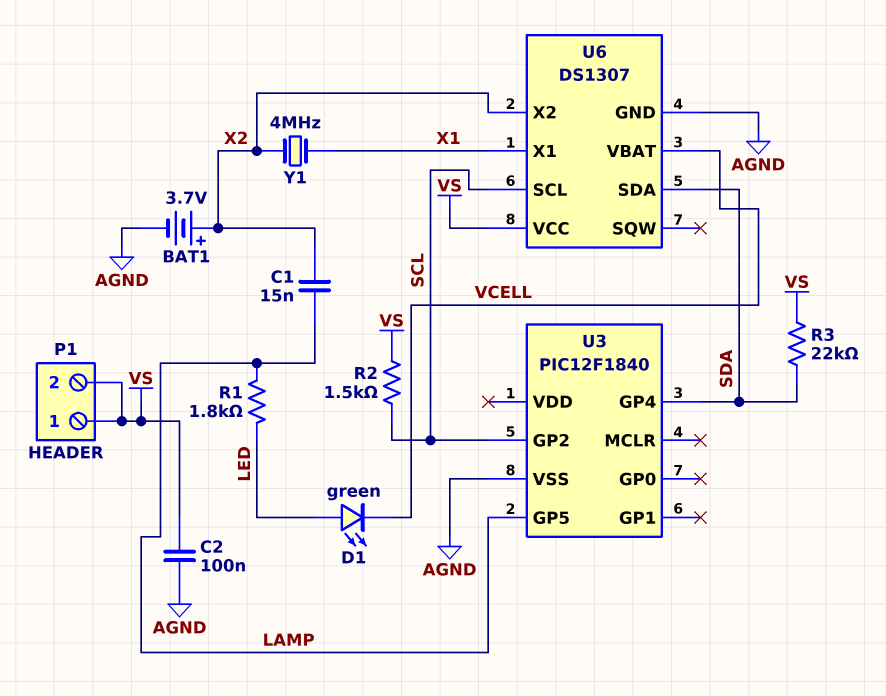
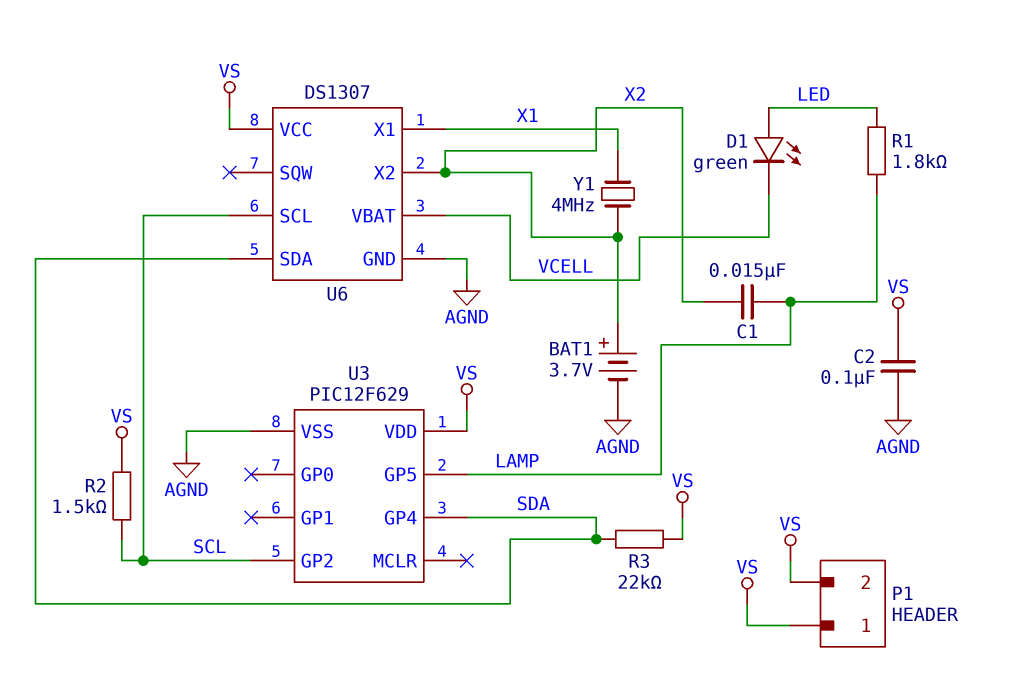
U3: PIC12F1840 -> PIC12F629
U3 pin VDD: none -> VS

